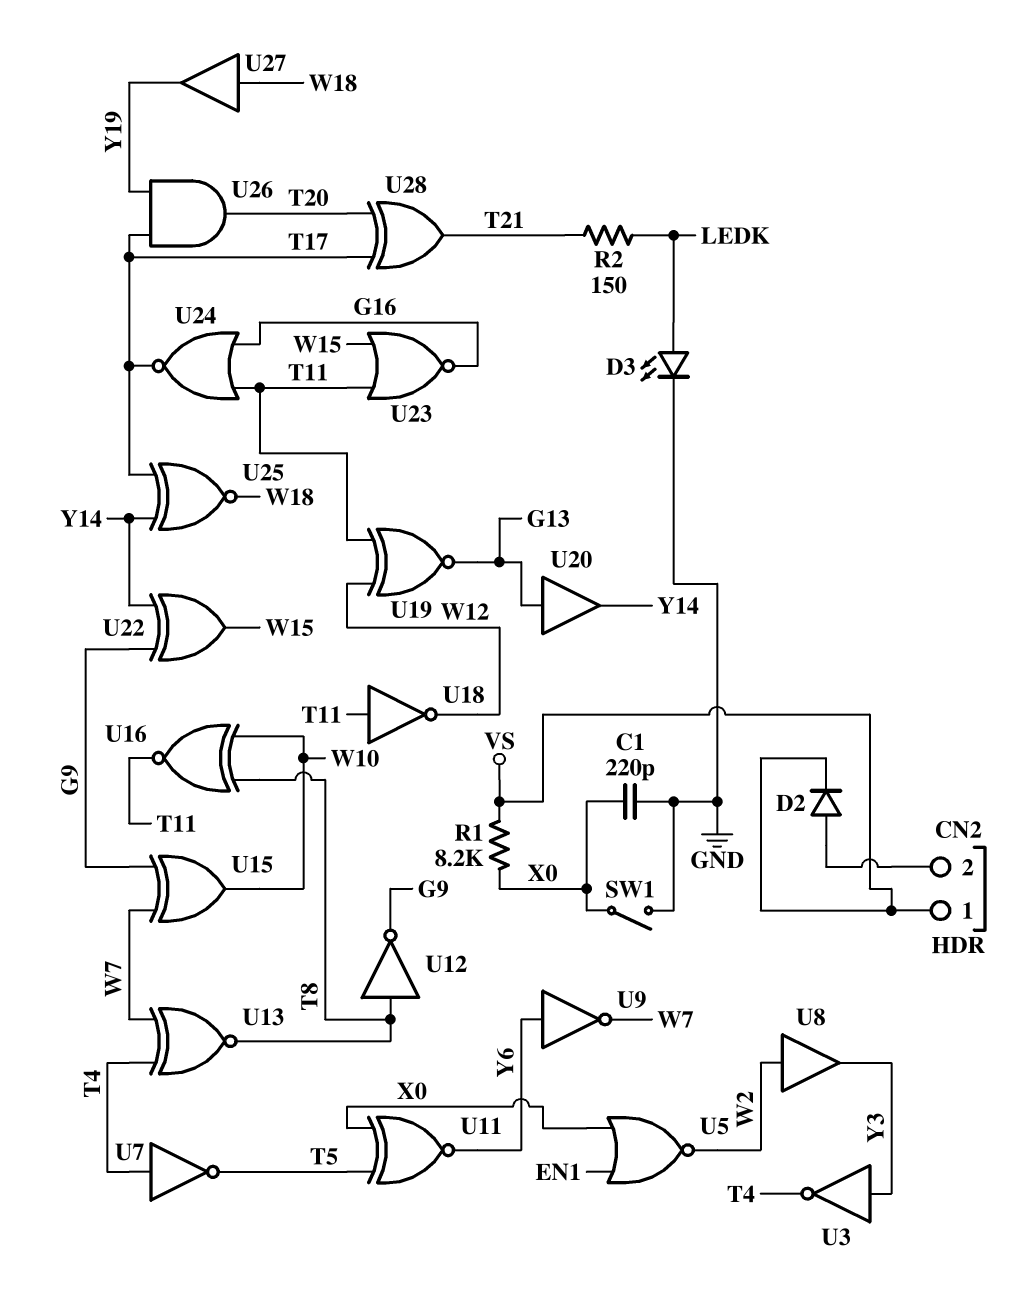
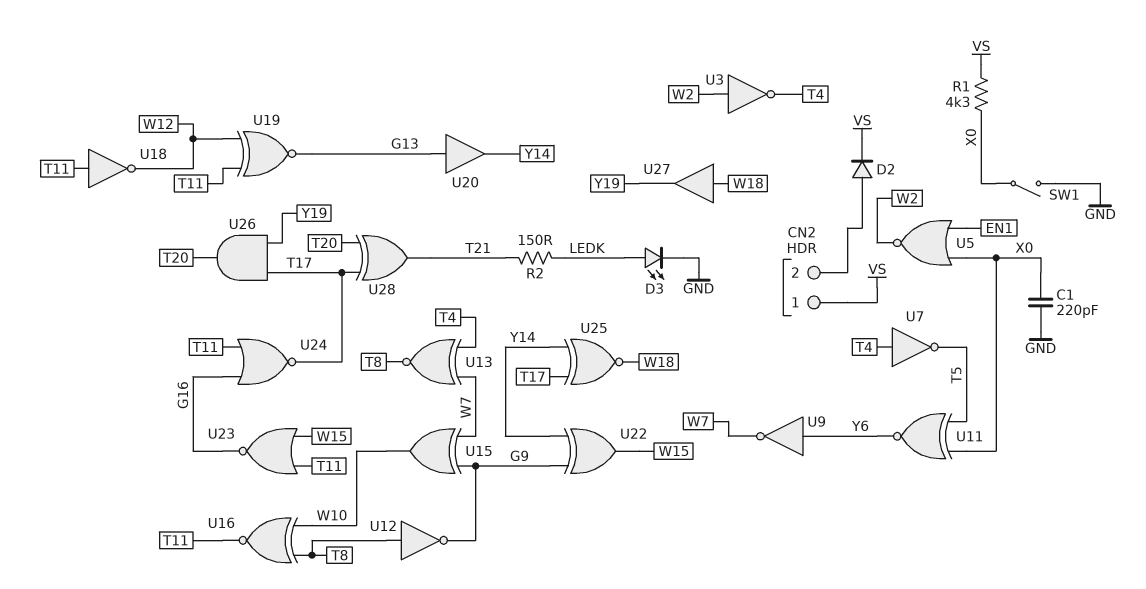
R1: 8.2k (VS, X0) -> 4.3k (VS, X0)
U3: NOT (in Y3, out T4) -> NOT (in W2, out T4)
U8: buffer (in W2, out Y3) -> none

